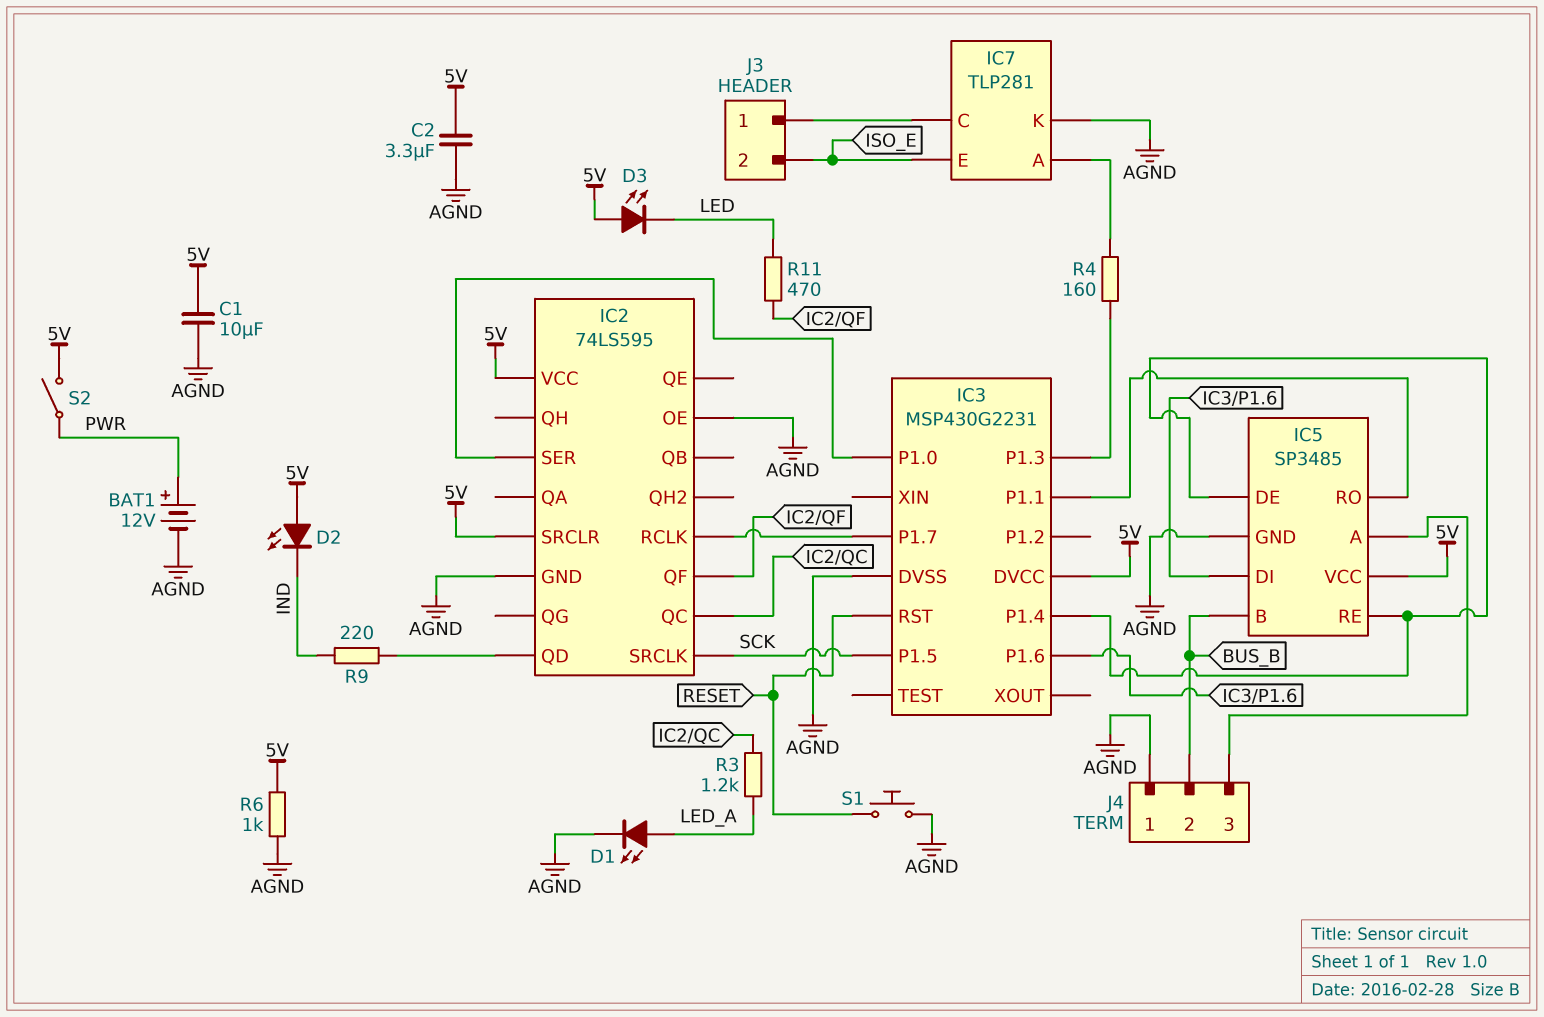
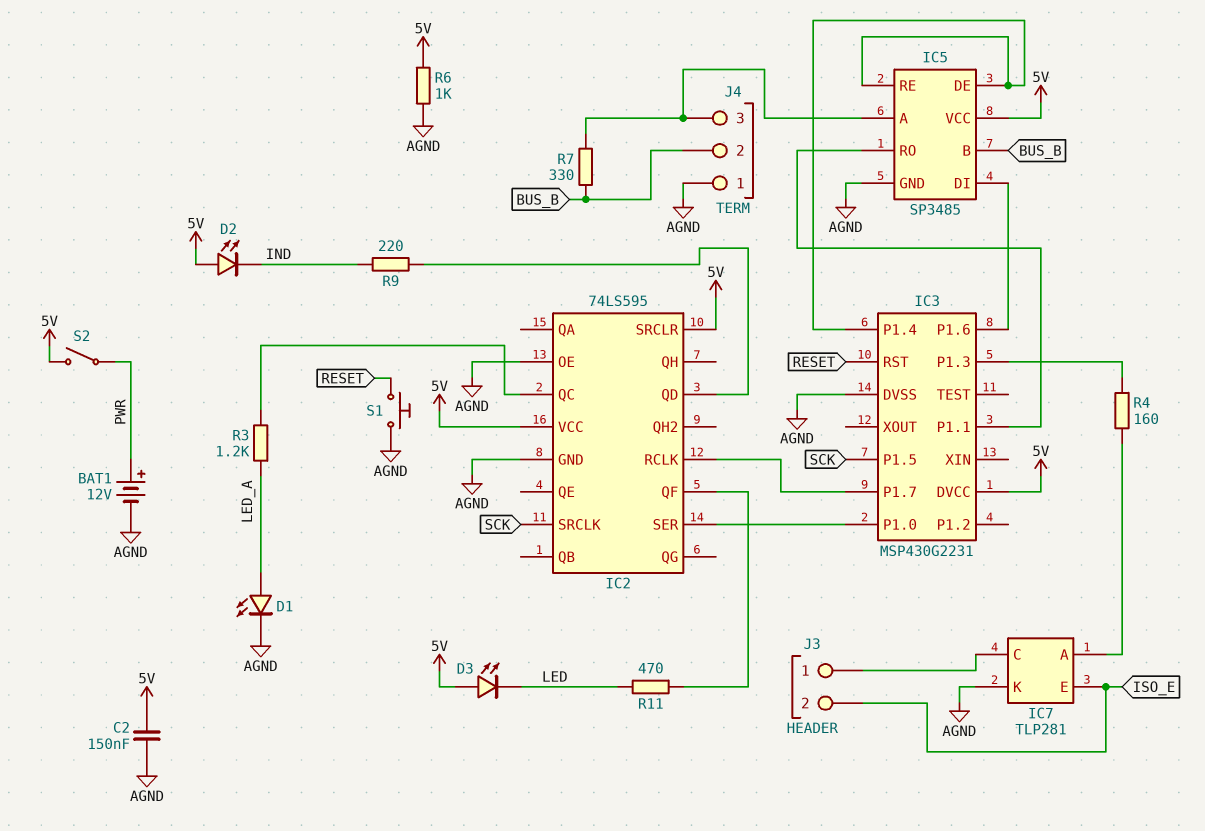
C1: 10uF (5V, AGND) -> none
C2: 3.3uF (5V, AGND) -> 150nF (5V, AGND)
R7: none -> 330 (BUS_B, IC5/A)

